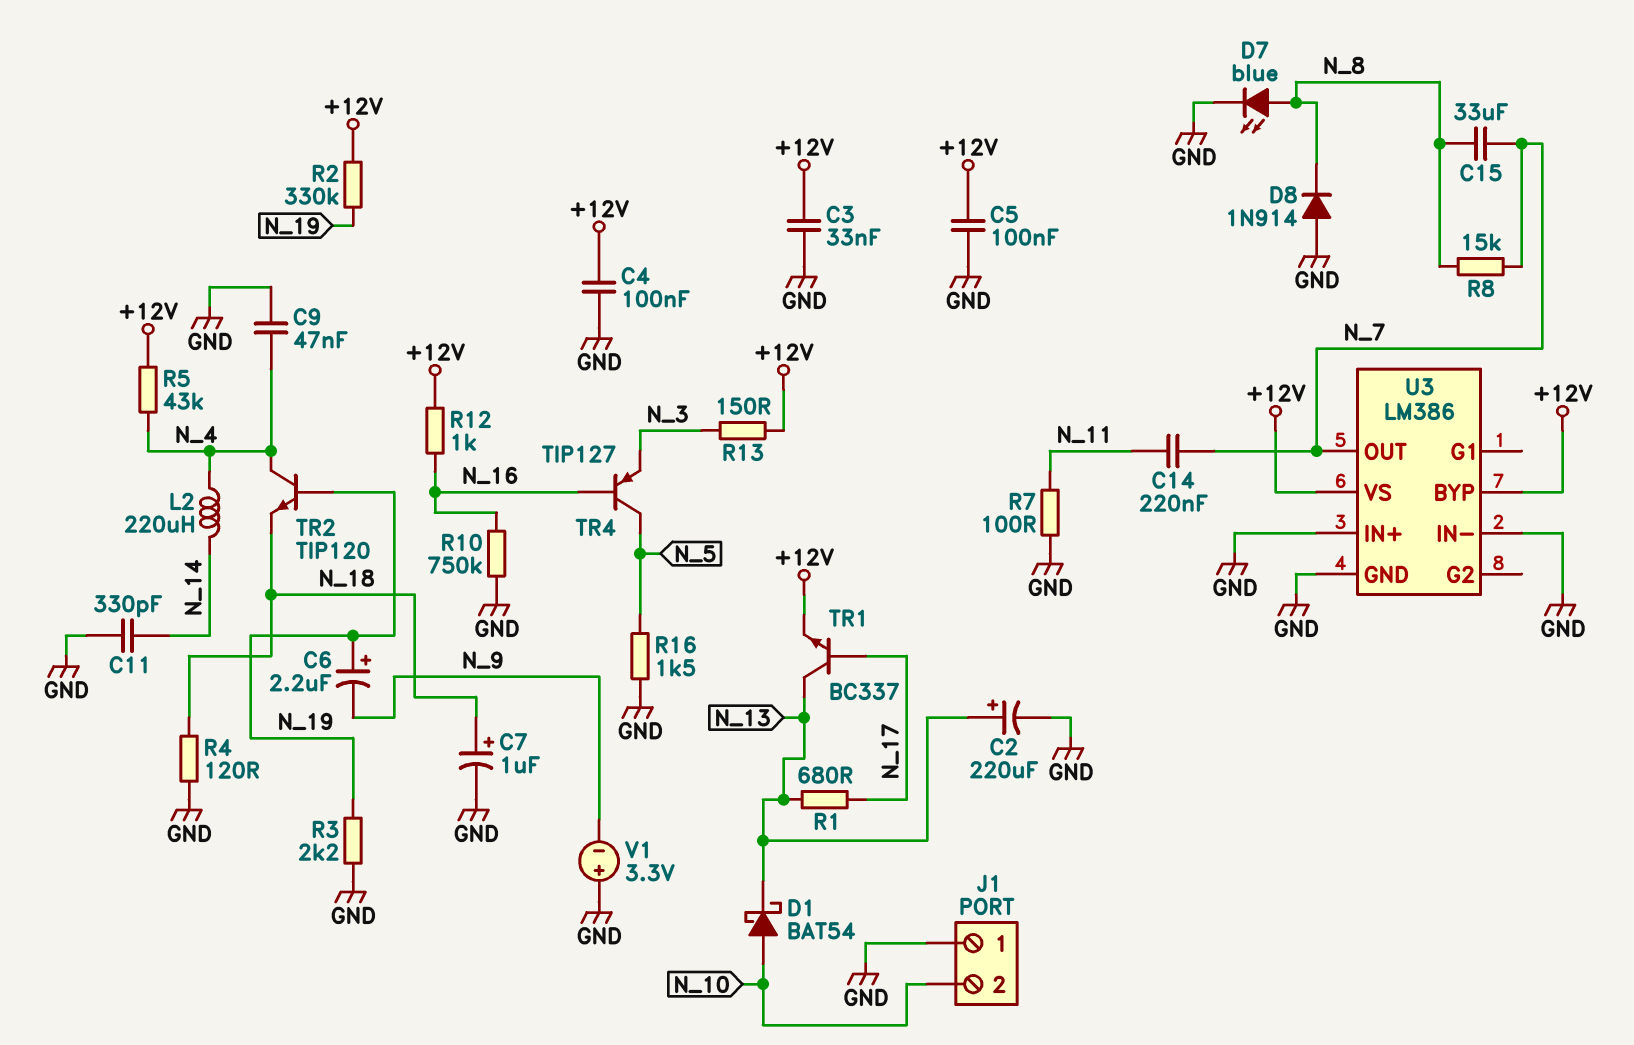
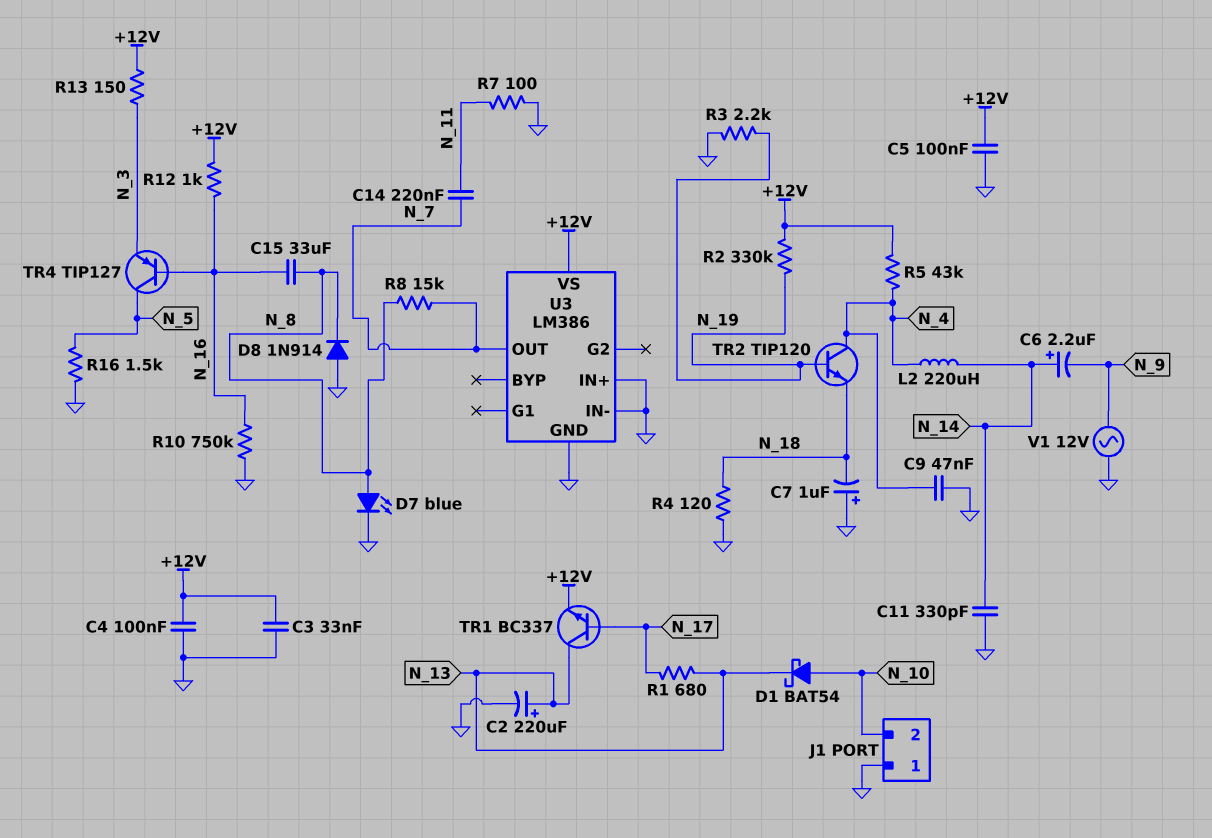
C6: 2.2uF (plus N_19, minus N_9) -> 2.2uF (plus N_14, minus N_9)
C7: 1uF (plus N_18, minus GND) -> 1uF (plus GND, minus N_18)
C15: 33uF (N_7, N_8) -> 33uF (N_8, N_16)
U3 pin BYP: +12V -> none
V1: 3.3V (plus GND, minus N_9) -> AC 12V (GND, N_9)

